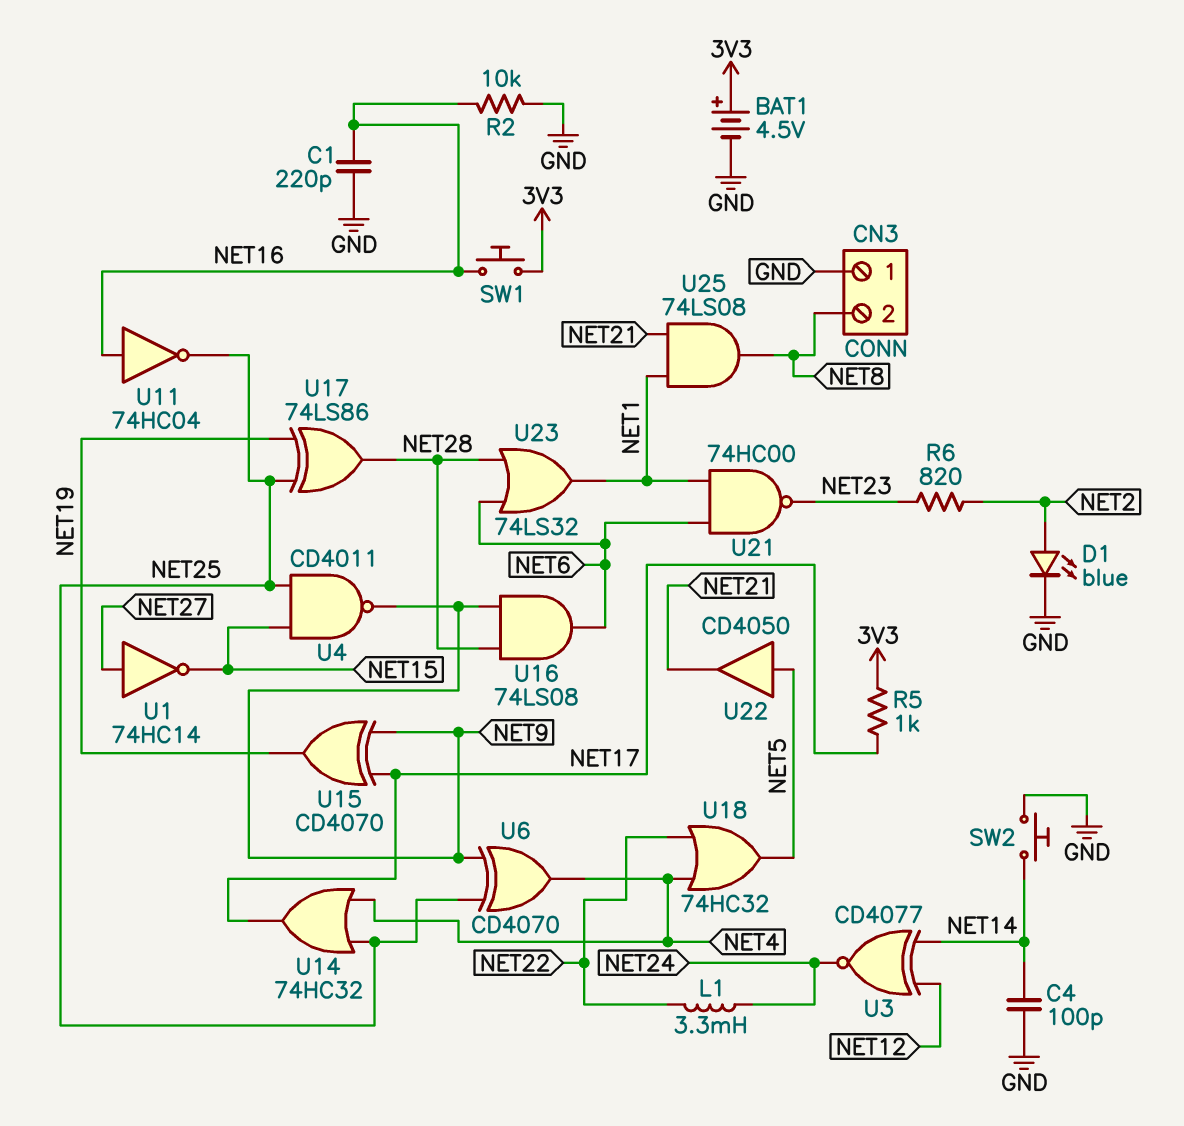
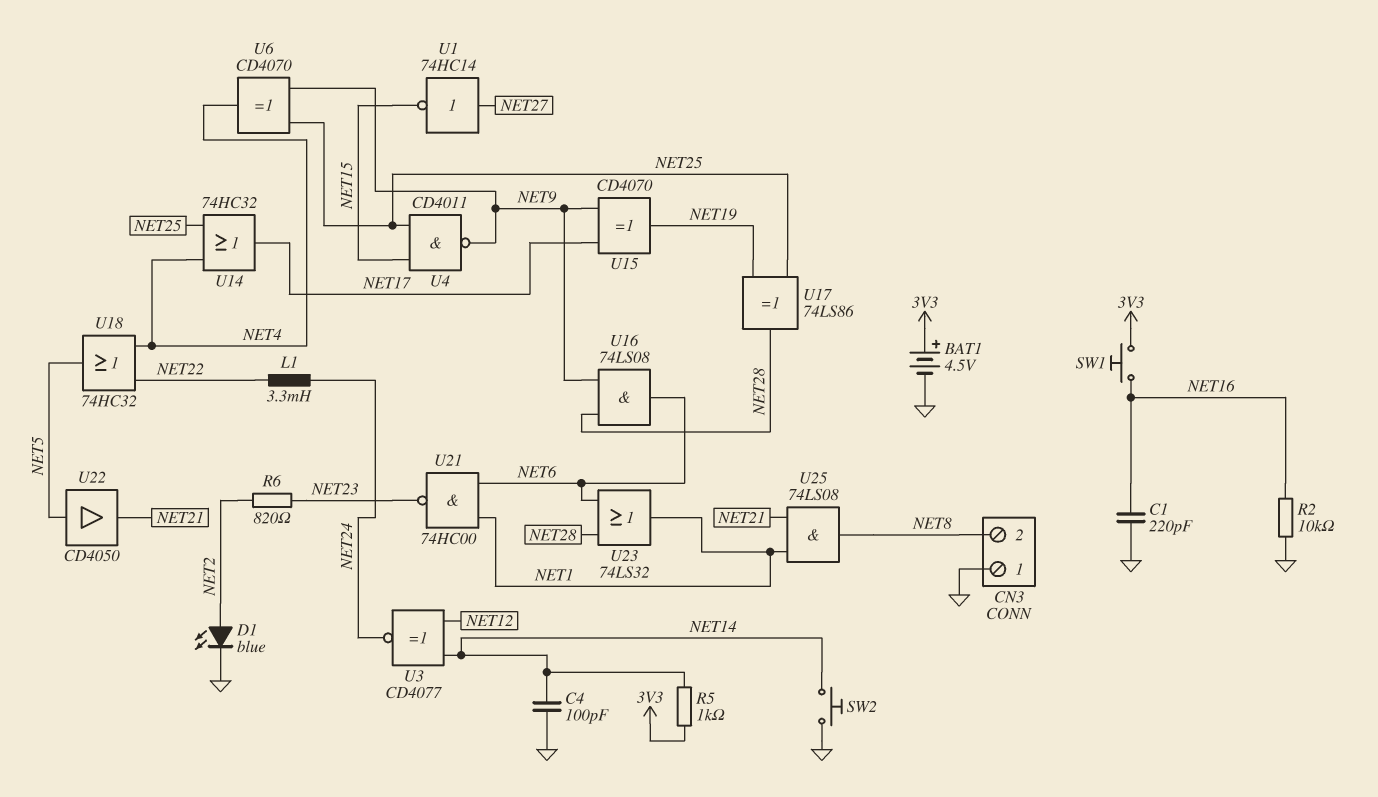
R5: 1k (3V3, NET17) -> 1k (3V3, NET14)
U11: NOT 74HC04 (in NET16, out NET25) -> none

